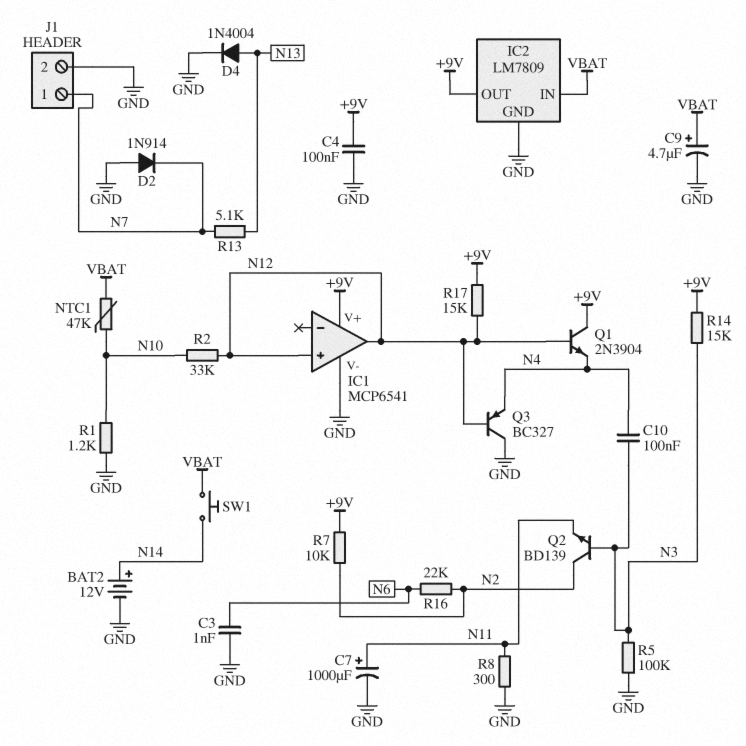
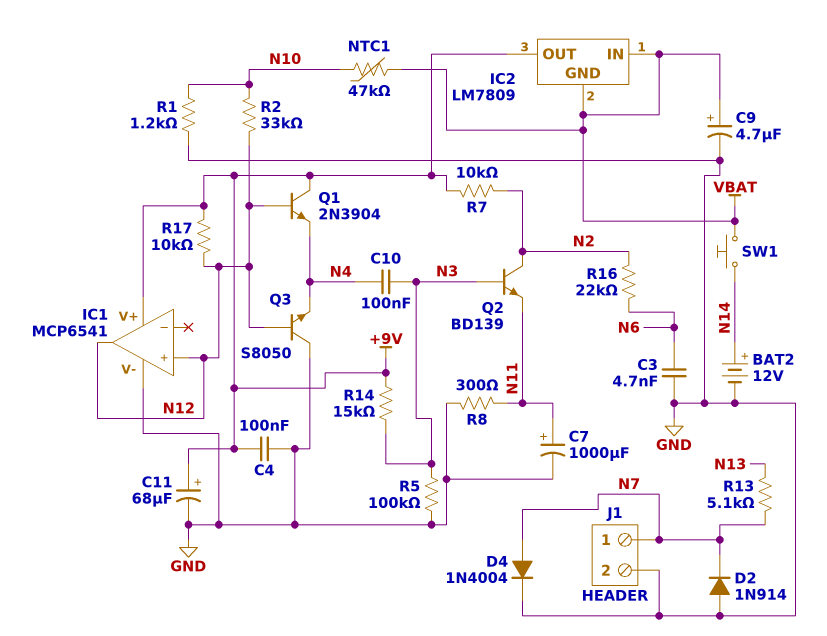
C3: 1nF (GND, N6) -> 4.7nF (GND, N6)
C11: none -> 68uF (plus +9V, minus GND)
D4: diode 1N4004 (A N13, K GND) -> diode 1N4004 (A N7, K GND)
IC2 pin GND: GND -> VBAT
Q3: PNP BC327 (B N12, C GND, E N4) -> NPN S8050 (B N12, C GND, E N4)
R17: 15k (+9V, N12) -> 10k (+9V, N12)

